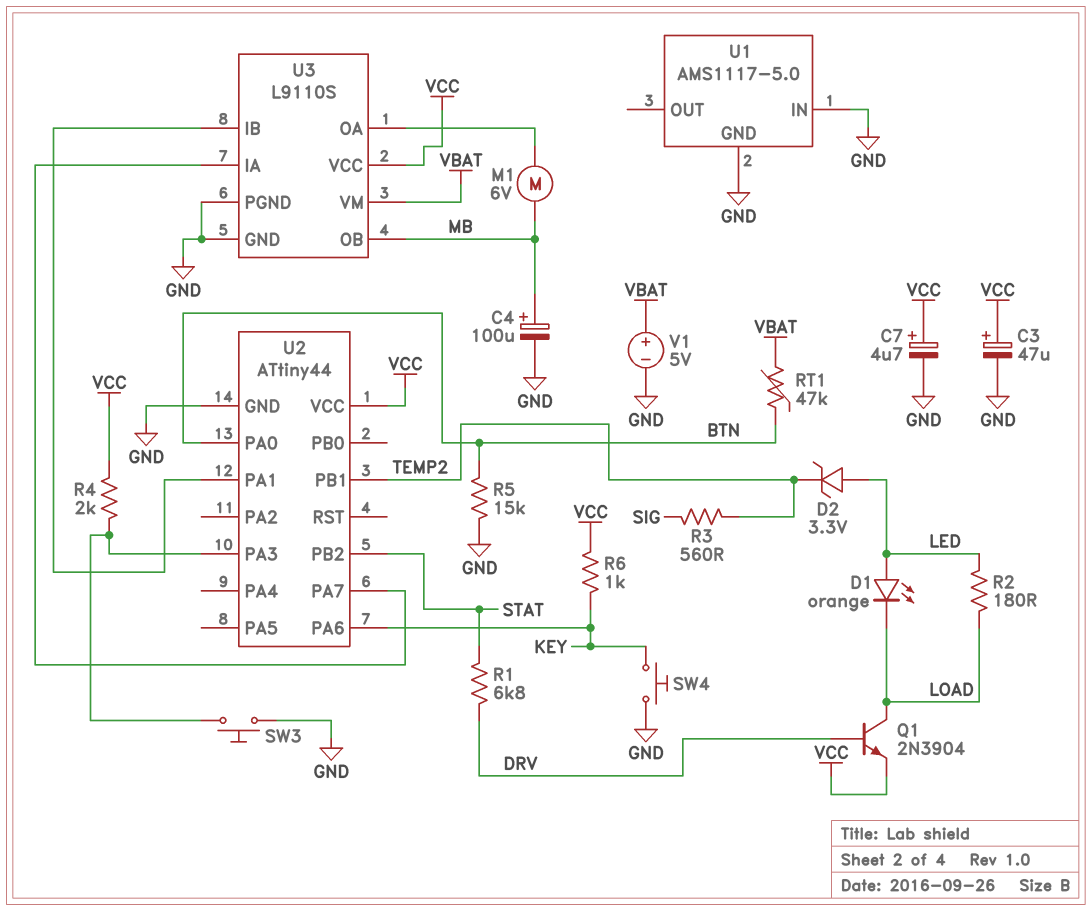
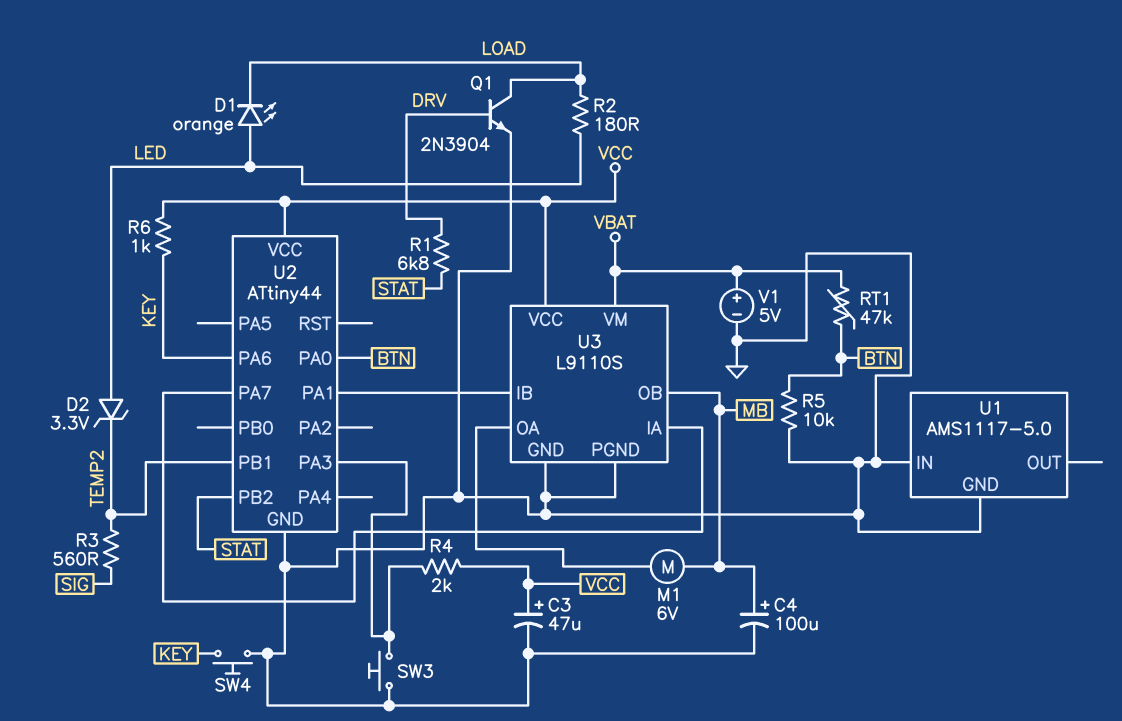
C7: 4.7uF (plus VCC, minus GND) -> none
Q1: NPN 2N3904 (B DRV, C LOAD, E VCC) -> NPN 2N3904 (B DRV, C LOAD, E GND)
R5: 15k (BTN, GND) -> 10k (BTN, GND)

